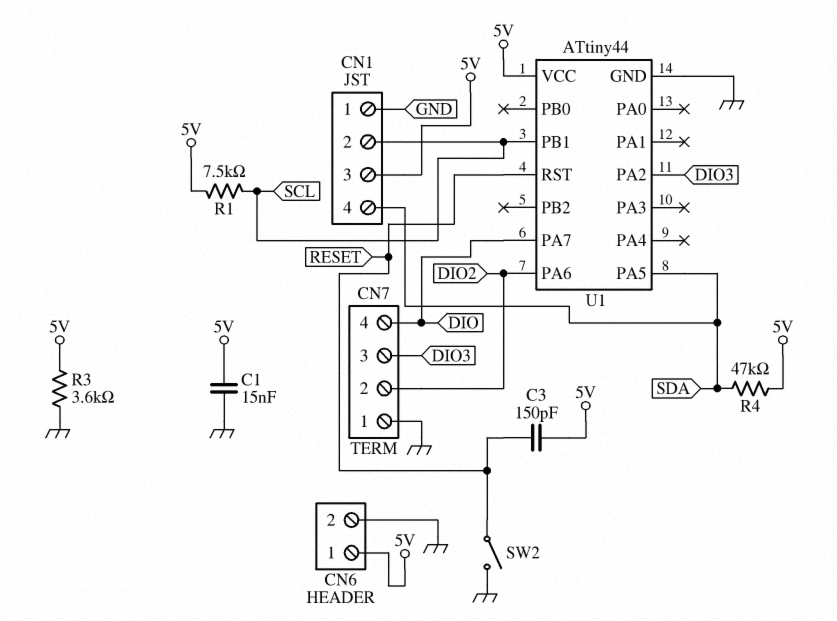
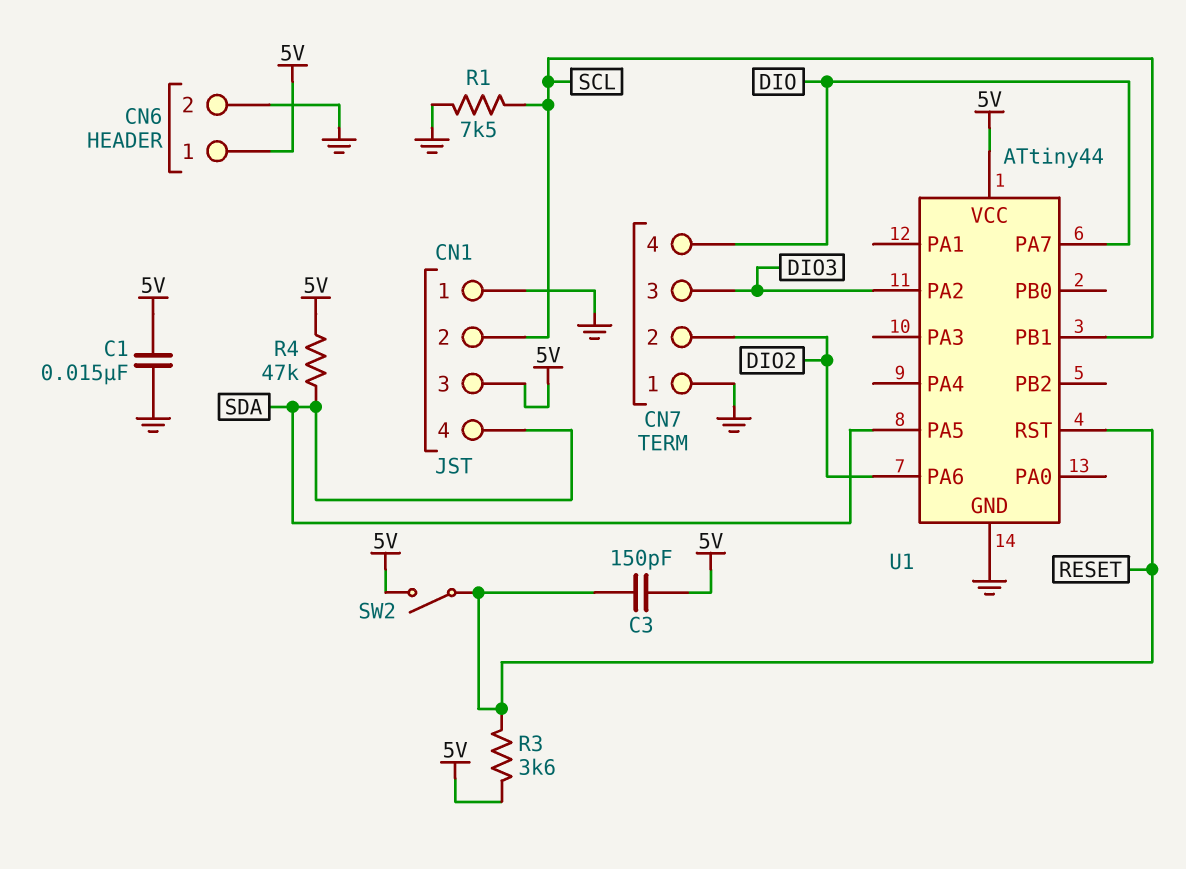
R1: 7.5k (5V, SCL) -> 7.5k (GND, SCL)
R3: 3.6k (5V, GND) -> 3.6k (5V, RESET)
SW2: switch (GND, RESET) -> switch (5V, RESET)

